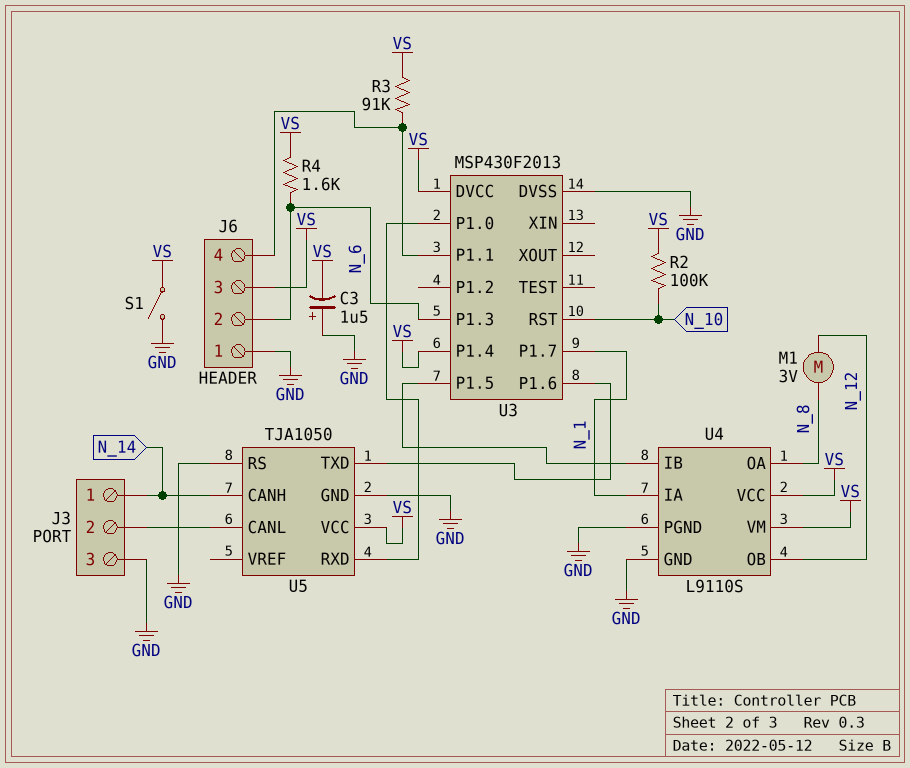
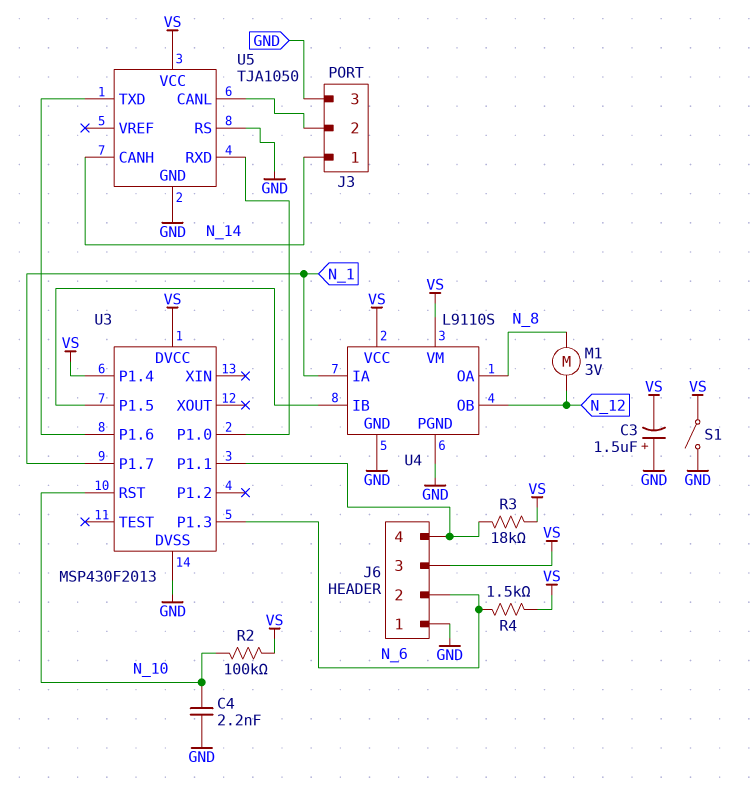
C4: none -> 2.2nF (GND, N_10)
R3: 91k (J6/4, VS) -> 18k (J6/4, VS)
R4: 1.6k (N_6, VS) -> 1.5k (N_6, VS)

